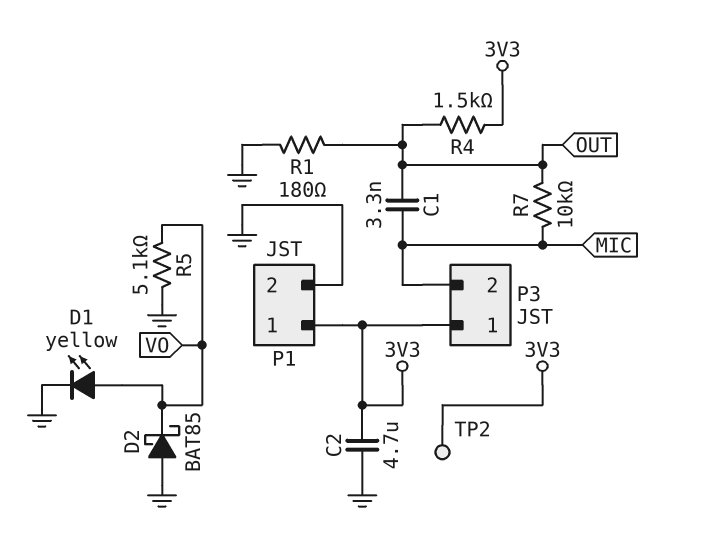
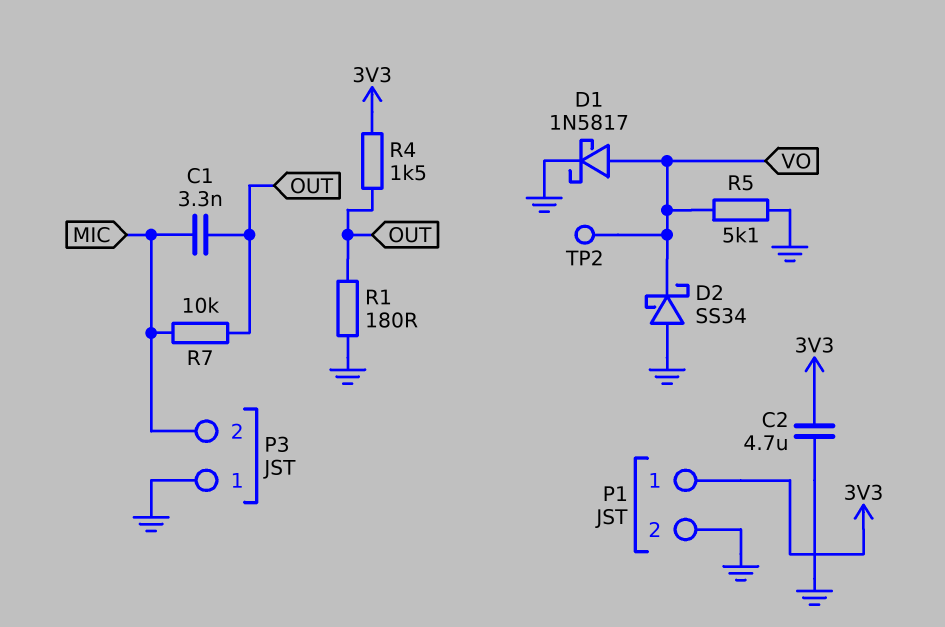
D1: LED yellow (A VO, K GND) -> schottky 1N5817 (A VO, K GND)
D2: schottky BAT85 (A GND, K VO) -> schottky SS34 (A GND, K VO)
P3 pin 1: 3V3 -> GND
TP2: test point (3V3) -> test point (VO)

